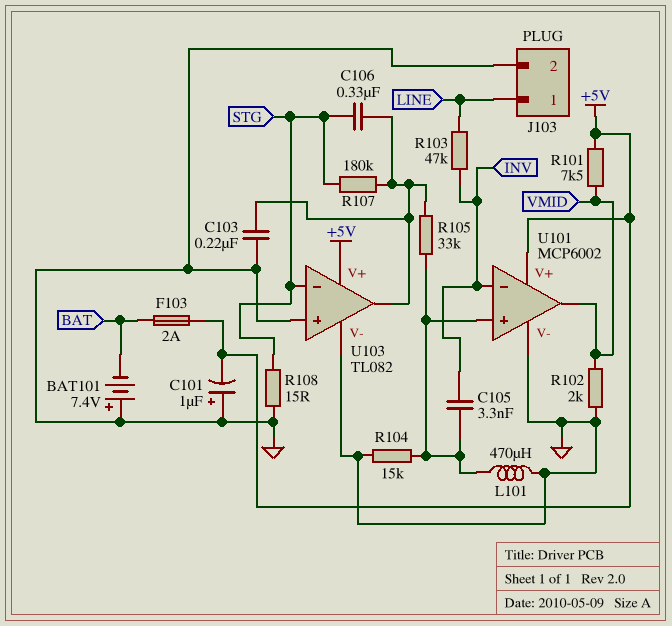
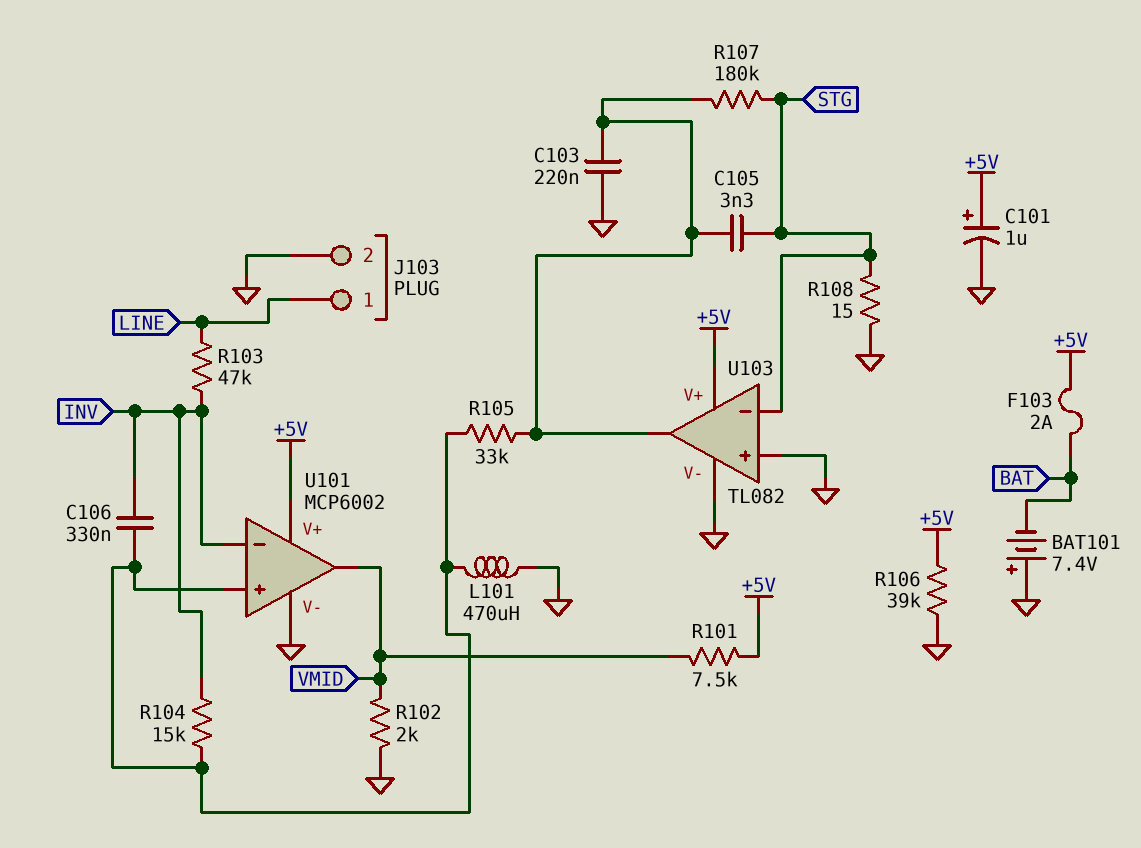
C101: 1uF (plus GND, minus +5V) -> 1uF (plus +5V, minus GND)
C105: 3.3nF (INV, U101/in+) -> 3.3nF (STG, U103/out)
C106: 330nF (STG, U103/out) -> 330nF (INV, U101/in+)
R104: 15k (GND, U101/in+) -> 15k (INV, U101/in+)
R106: none -> 39k (+5V, GND)

